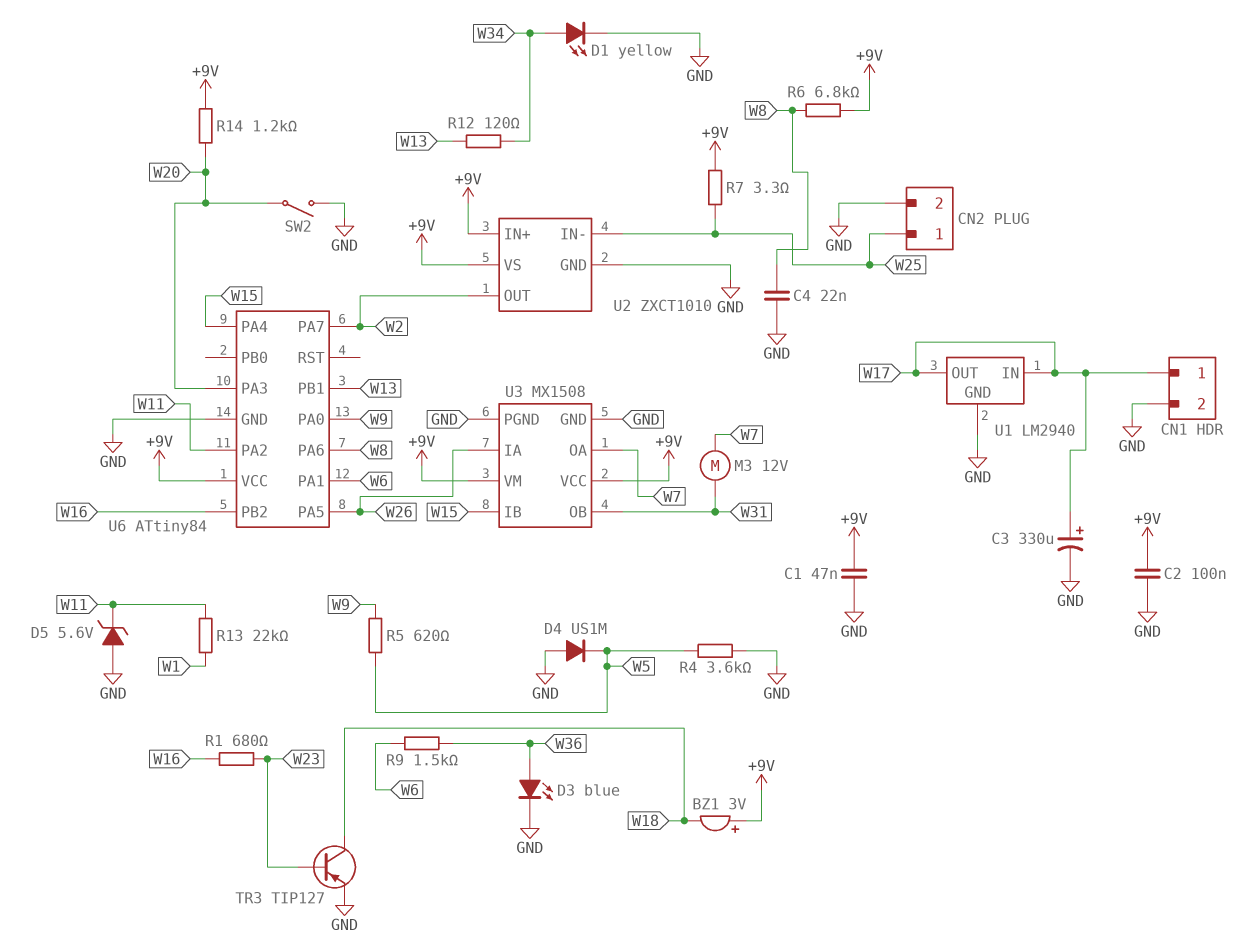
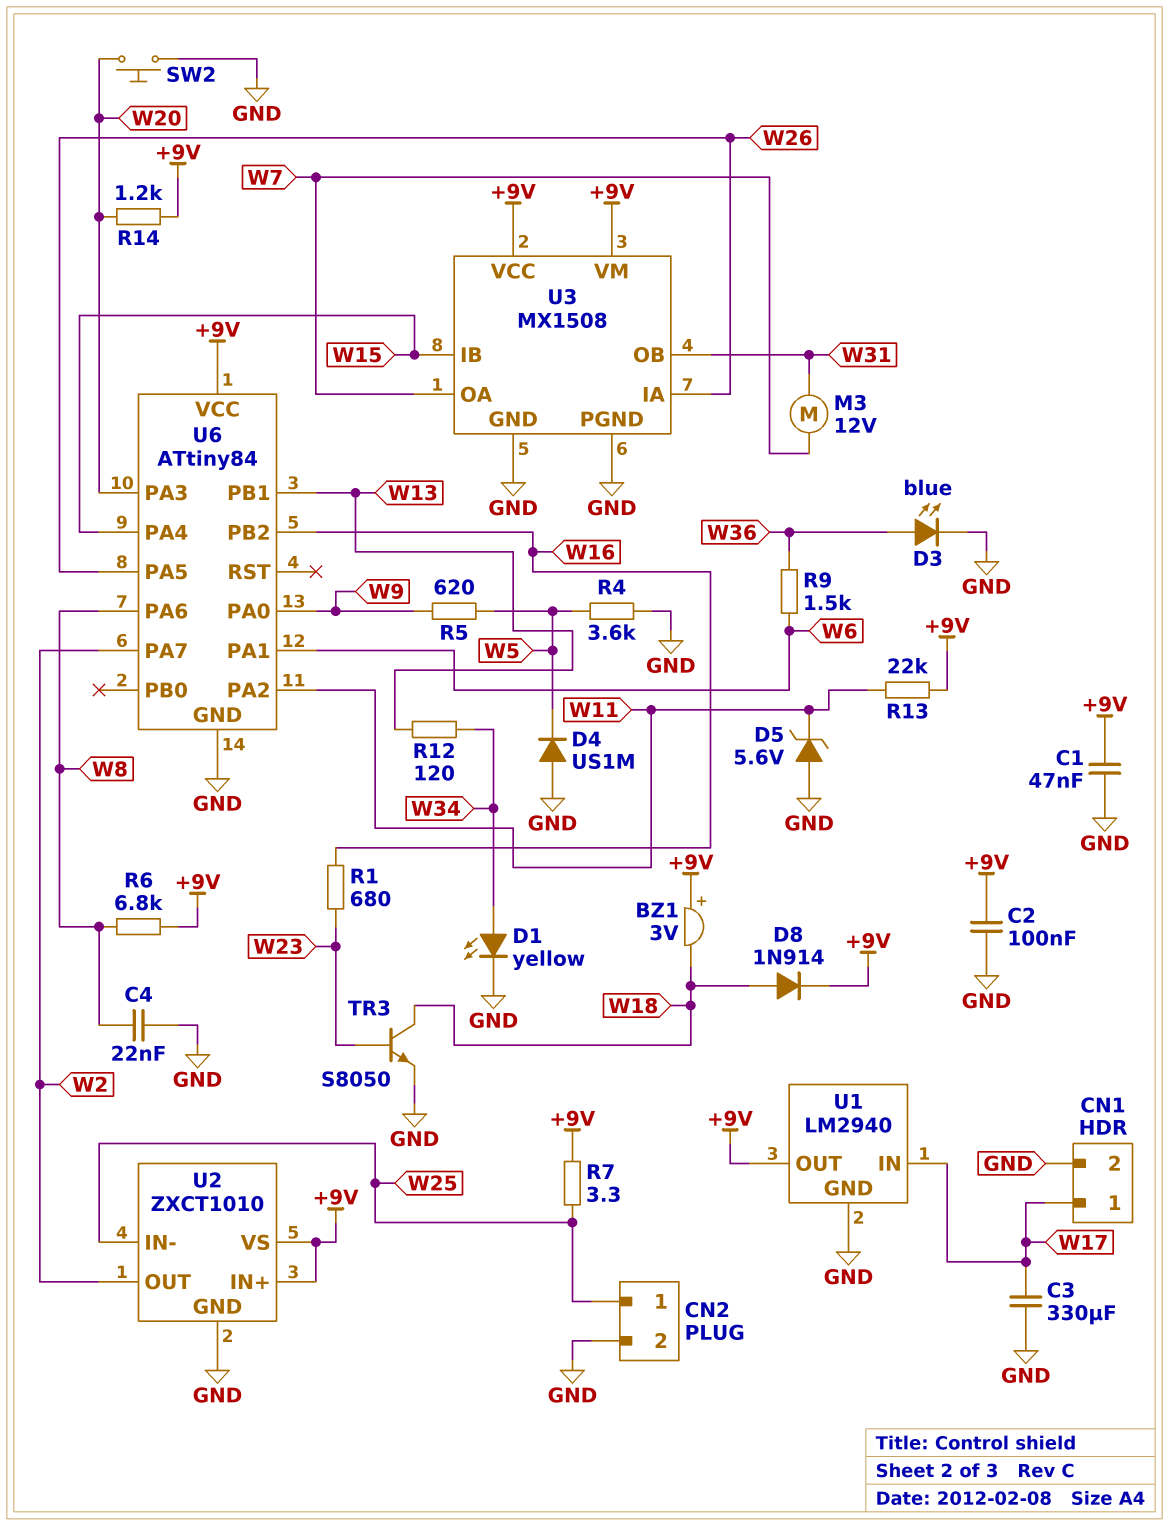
C3: 330uF (plus W17, minus GND) -> 330uF (GND, W17)
D8: none -> diode 1N914 (A W18, K +9V)
R13: 22k (W1, W11) -> 22k (+9V, W11)
SW2: switch (GND, W20) -> button (GND, W20)
TR3: PNP TIP127 (B W23, C W18, E GND) -> NPN S8050 (B W23, C W18, E GND)
U1 pin OUT: W17 -> +9V

